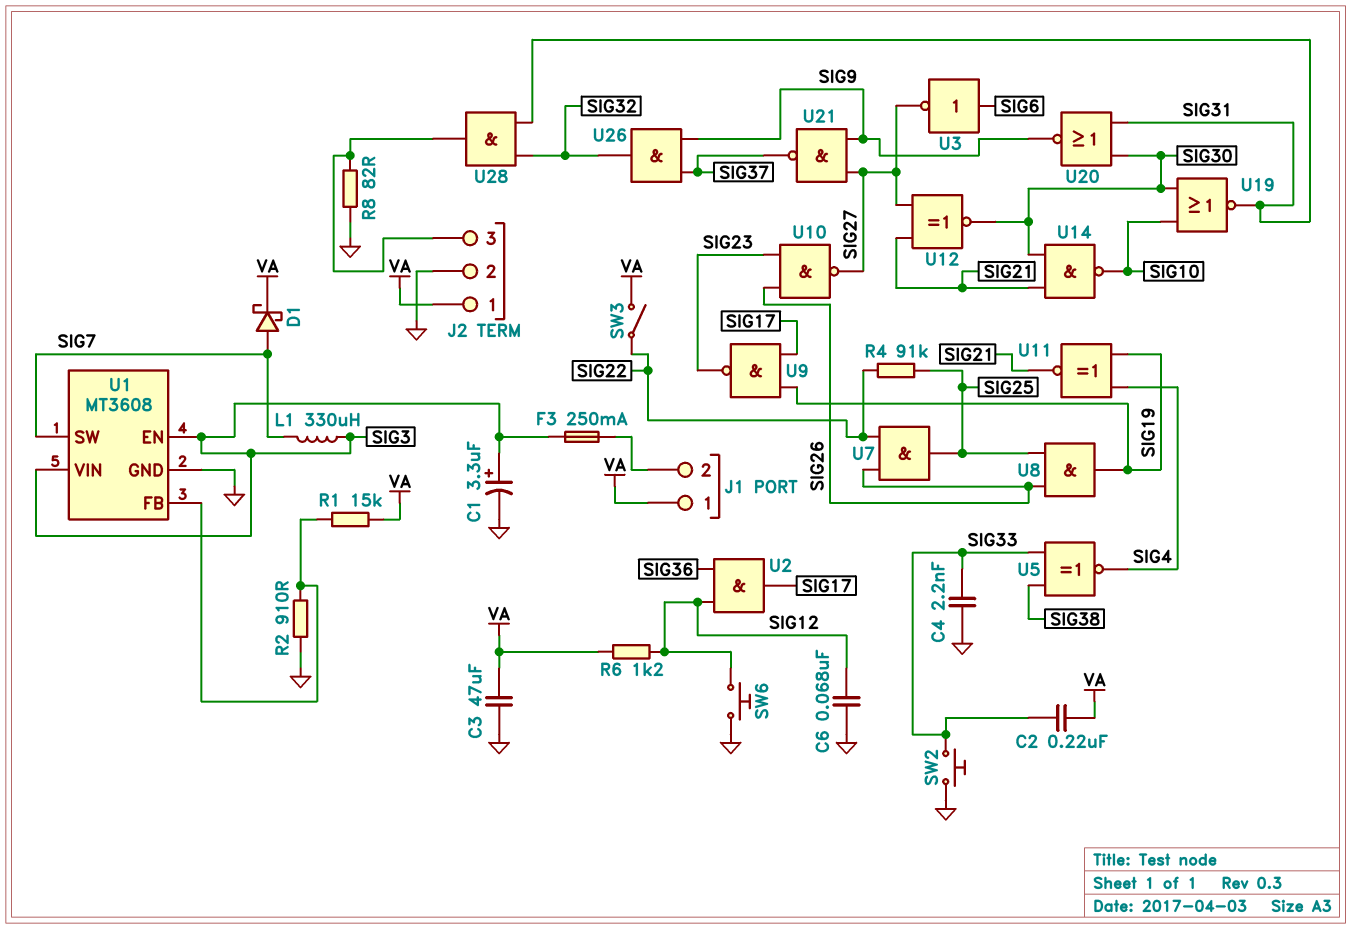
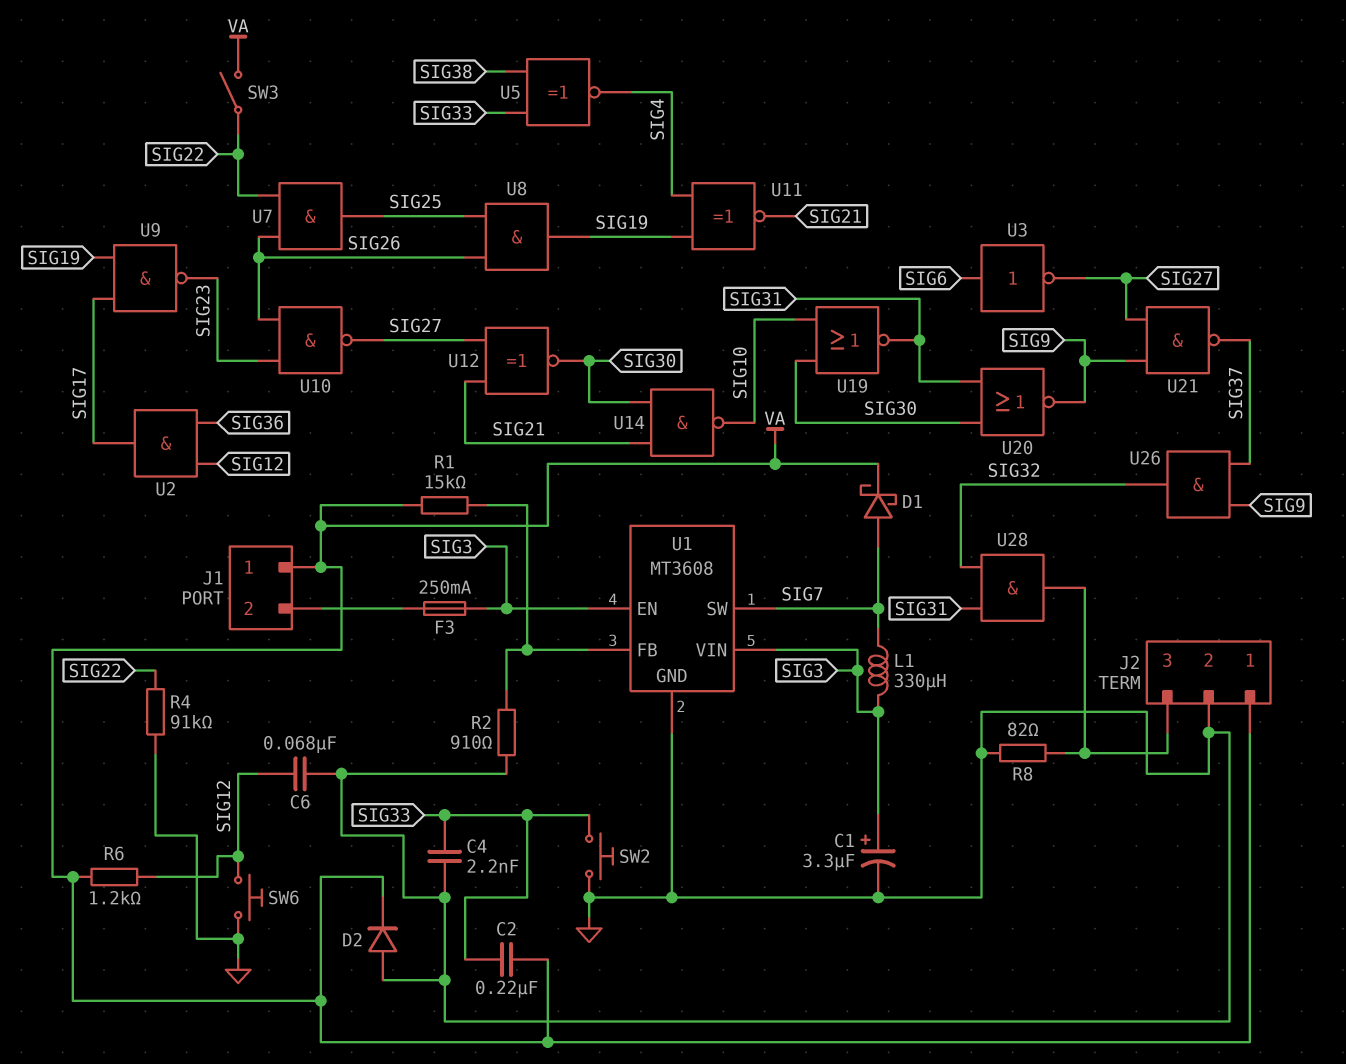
C3: 47uF (GND, VA) -> none
D2: none -> diode (A GND, K VA)
R4: 91k (SIG22, SIG25) -> 91k (GND, SIG22)

